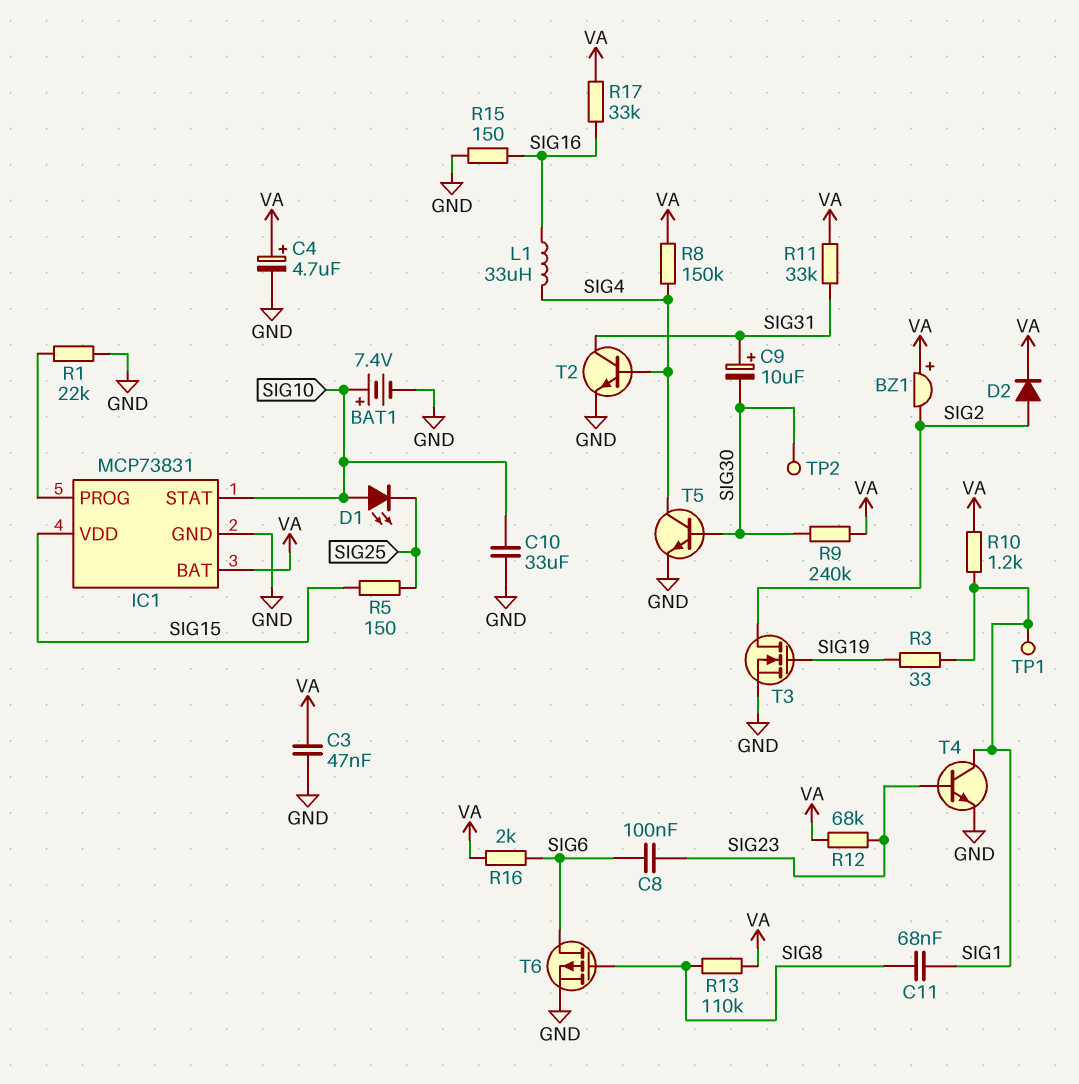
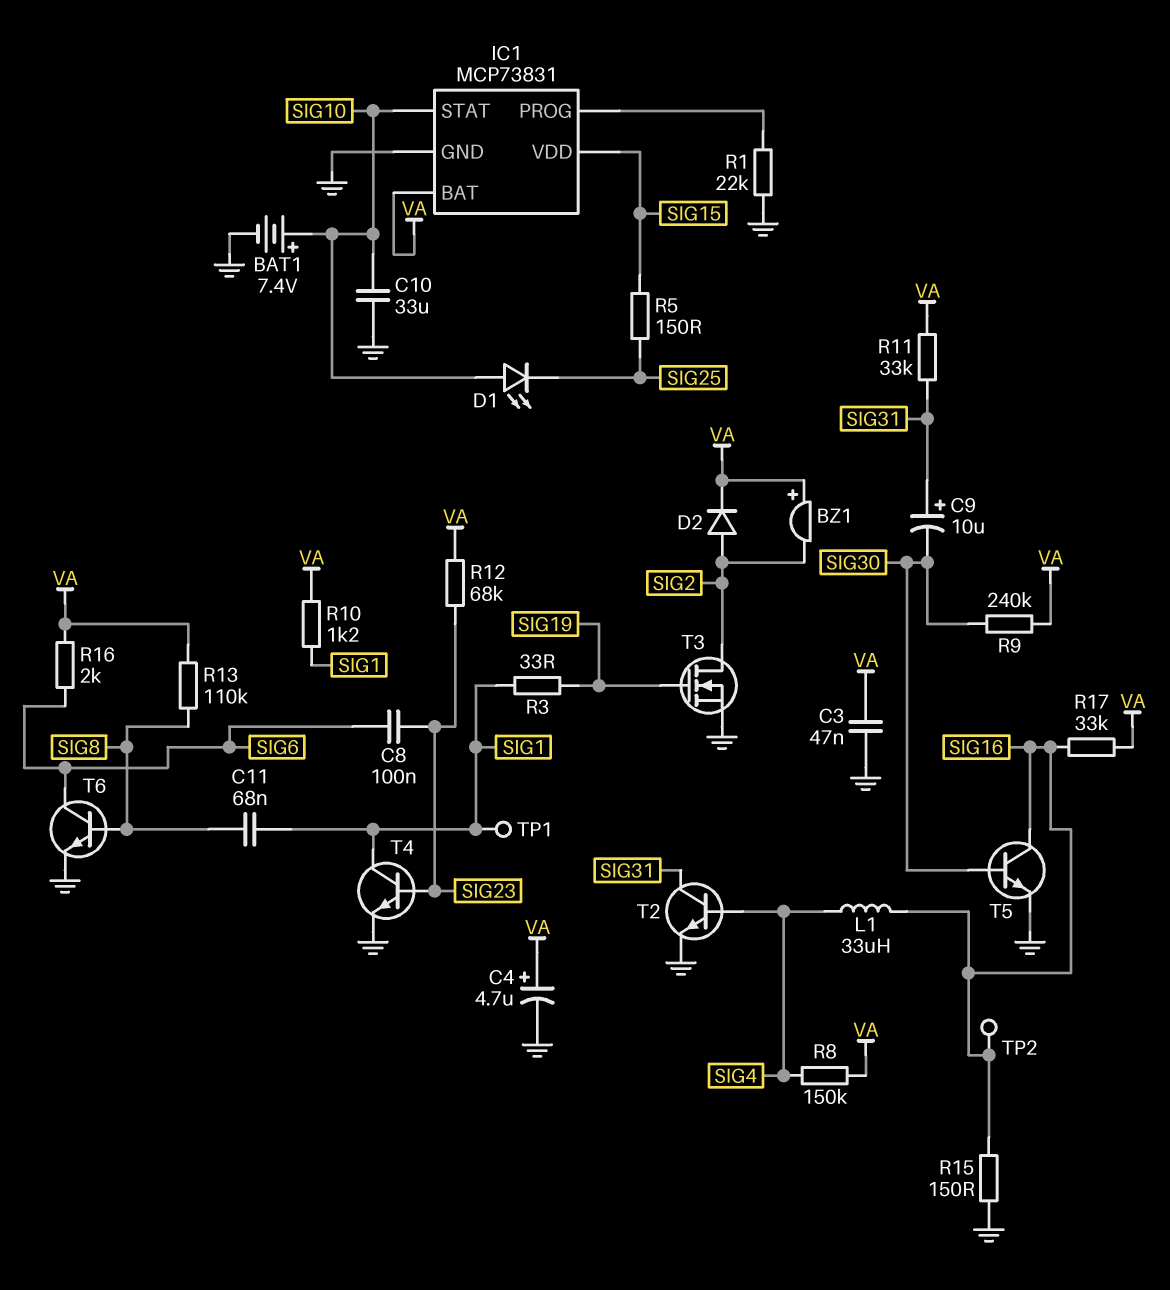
T5: NPN (B SIG30, C SIG4, E GND) -> NPN (B SIG30, C SIG16, E GND)
T6: PMOS (G SIG8, D SIG6, S GND) -> NPN (B SIG8, C SIG6, E GND)
TP2: test point (SIG30) -> test point (SIG16)

